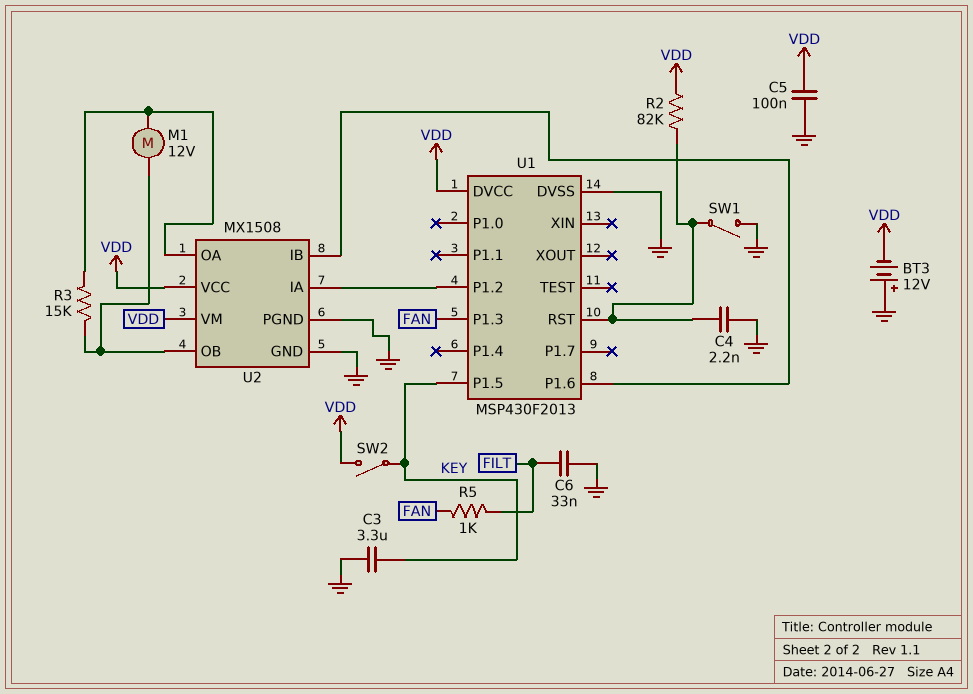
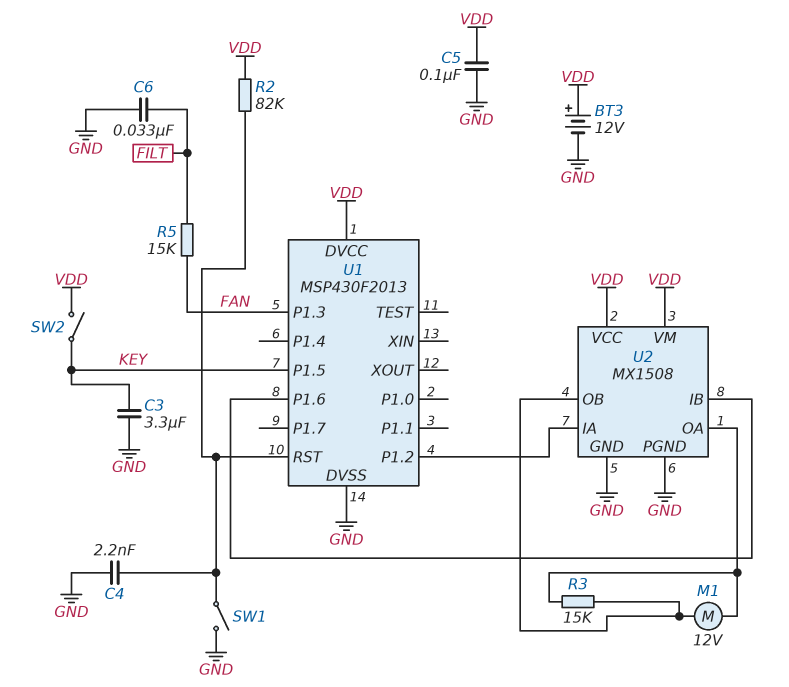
BT3: 12V (plus GND, minus VDD) -> 12V (plus VDD, minus GND)
R5: 1k (FAN, FILT) -> 15k (FAN, FILT)

